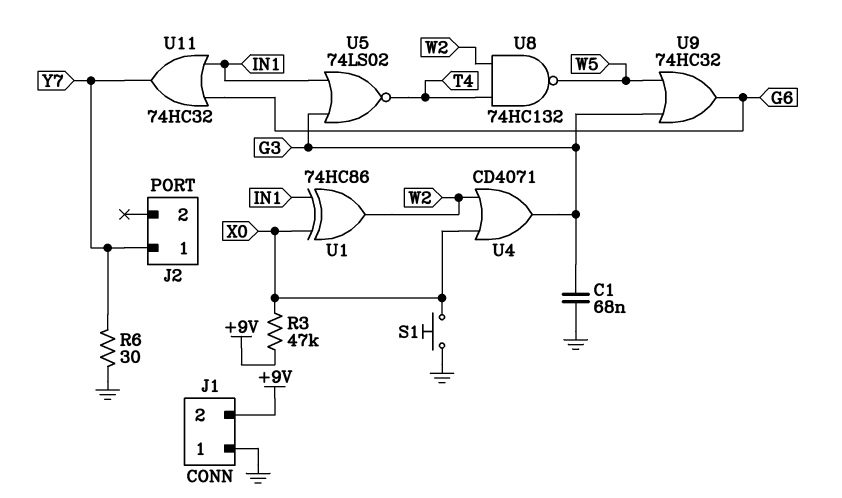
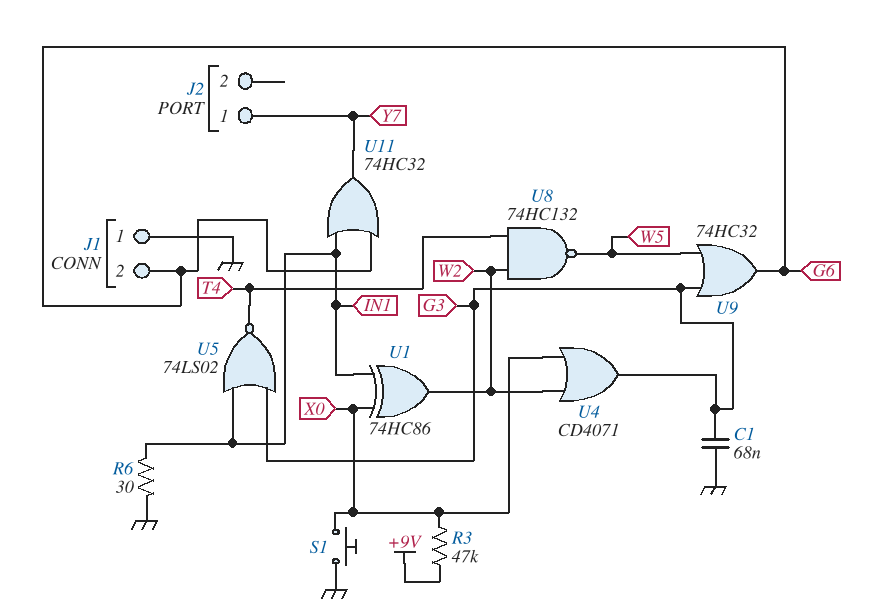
J1 pin 2: +9V -> G6
R6: 30 (GND, Y7) -> 30 (GND, IN1)

